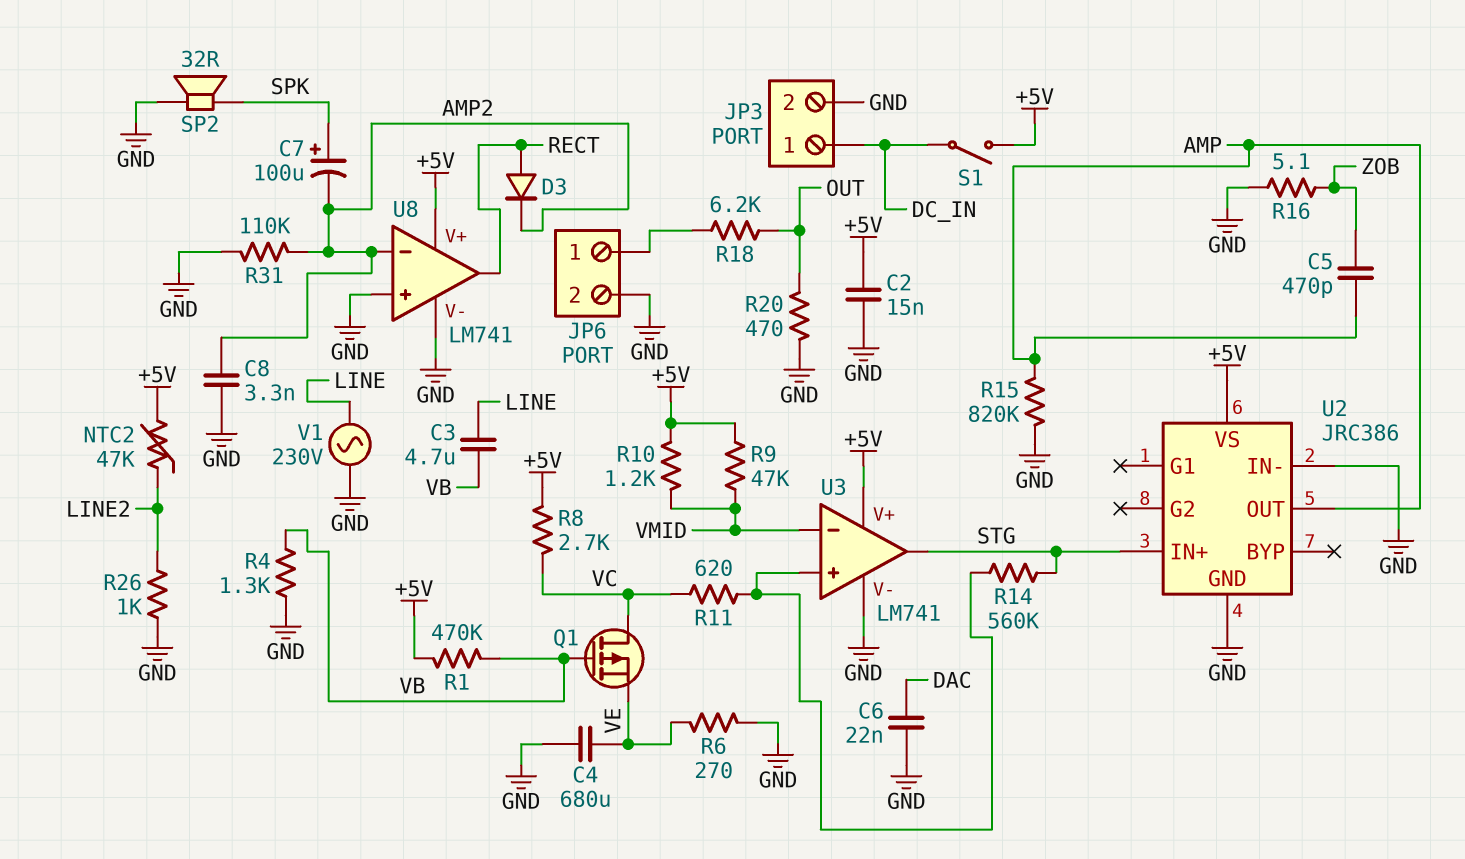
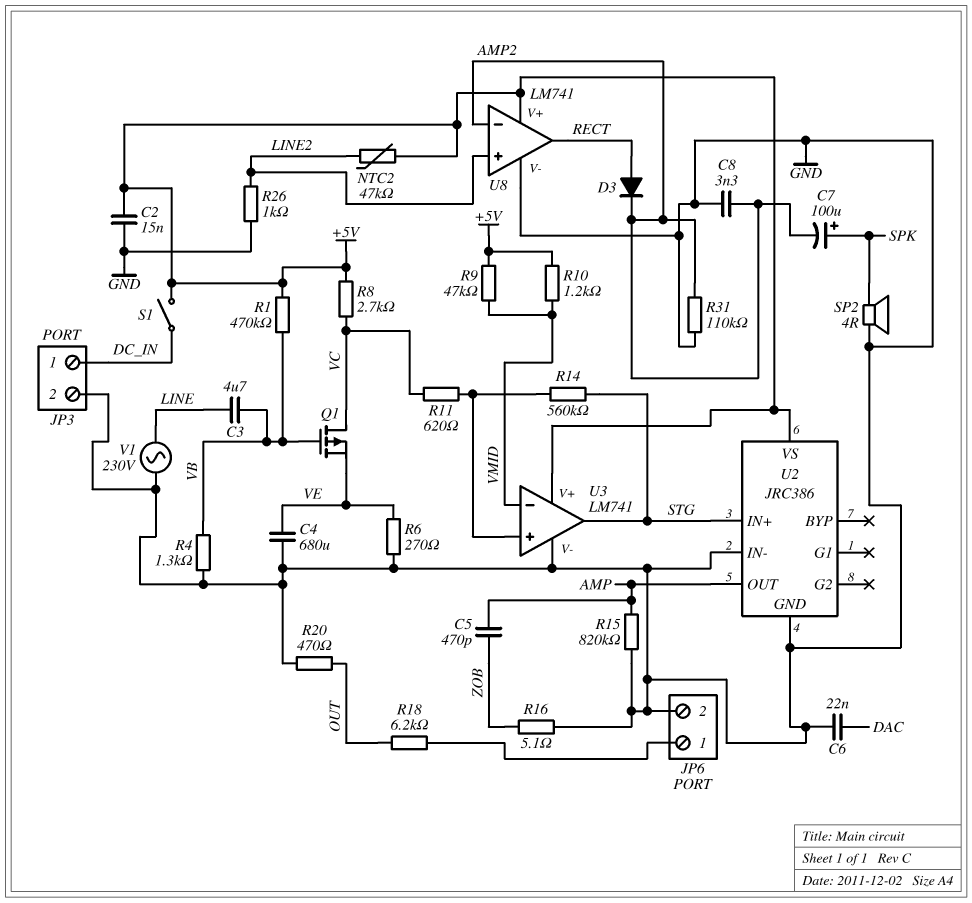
SP2: speaker 32R (GND, SPK) -> speaker 4R (GND, SPK)
U8 pin in+: GND -> LINE2

